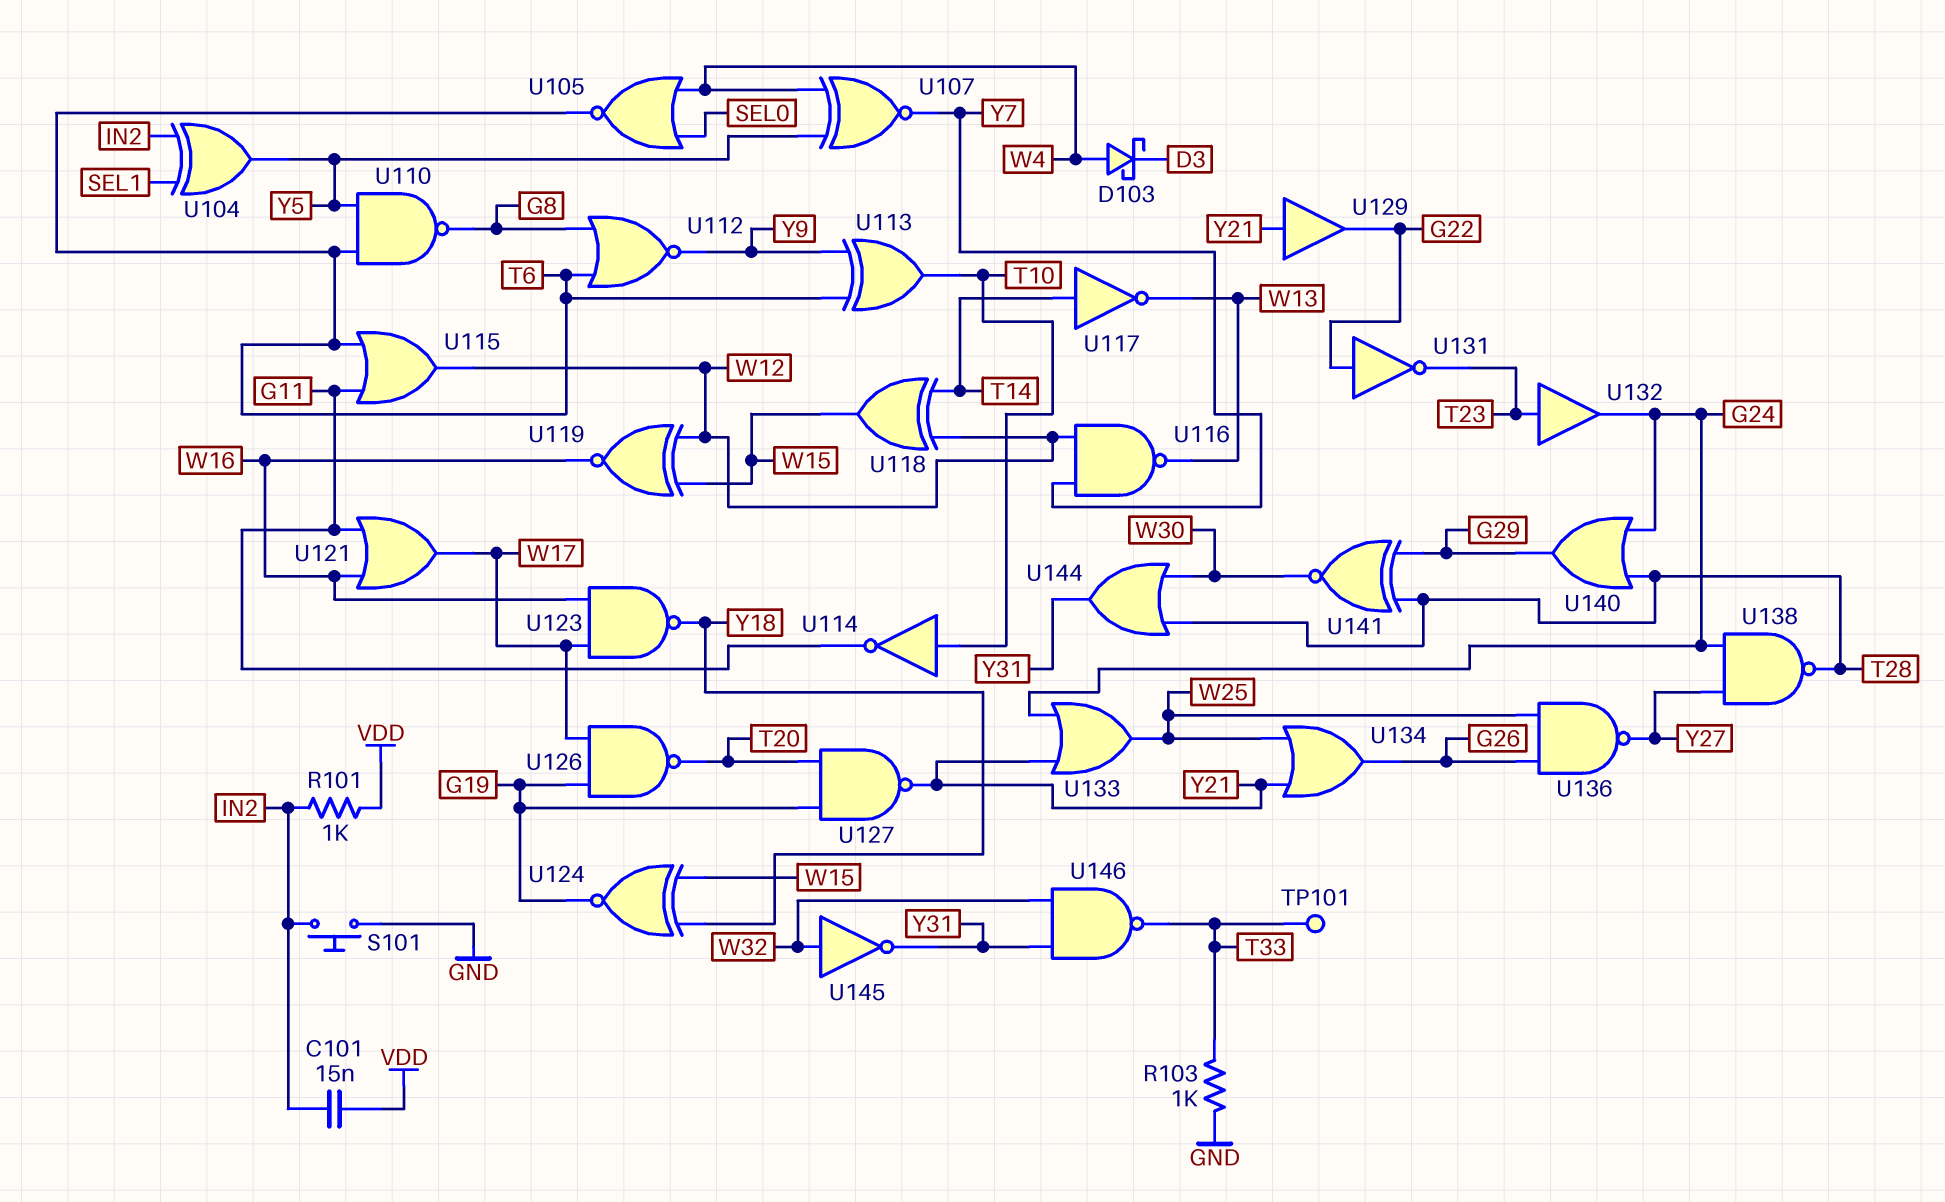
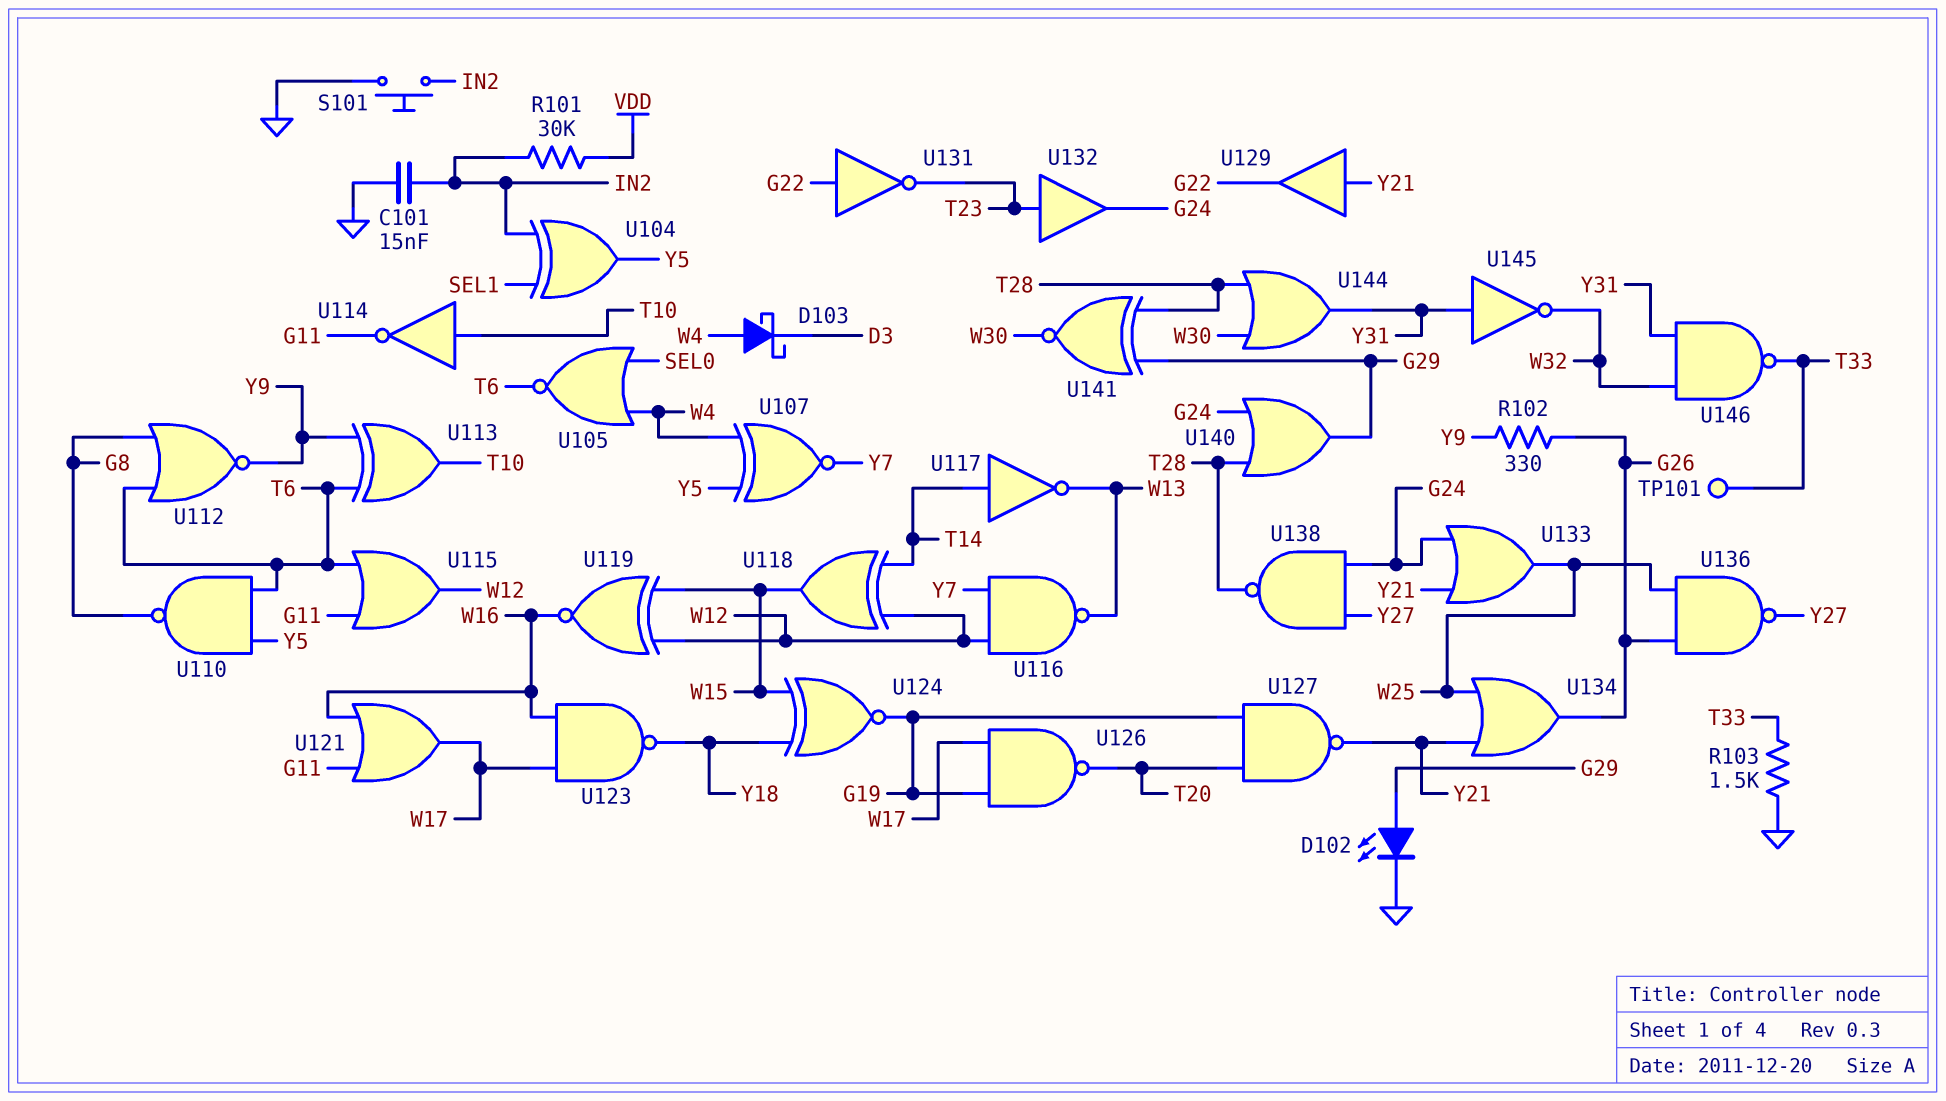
C101: 15nF (IN2, VDD) -> 15nF (GND, IN2)
D102: none -> LED (A G29, K GND)
R101: 1k (IN2, VDD) -> 30k (IN2, VDD)
R102: none -> 330 (G26, Y9)
R103: 1k (GND, T33) -> 1.5k (GND, T33)
U145: NOT (in W32, out Y31) -> NOT (in Y31, out W32)

